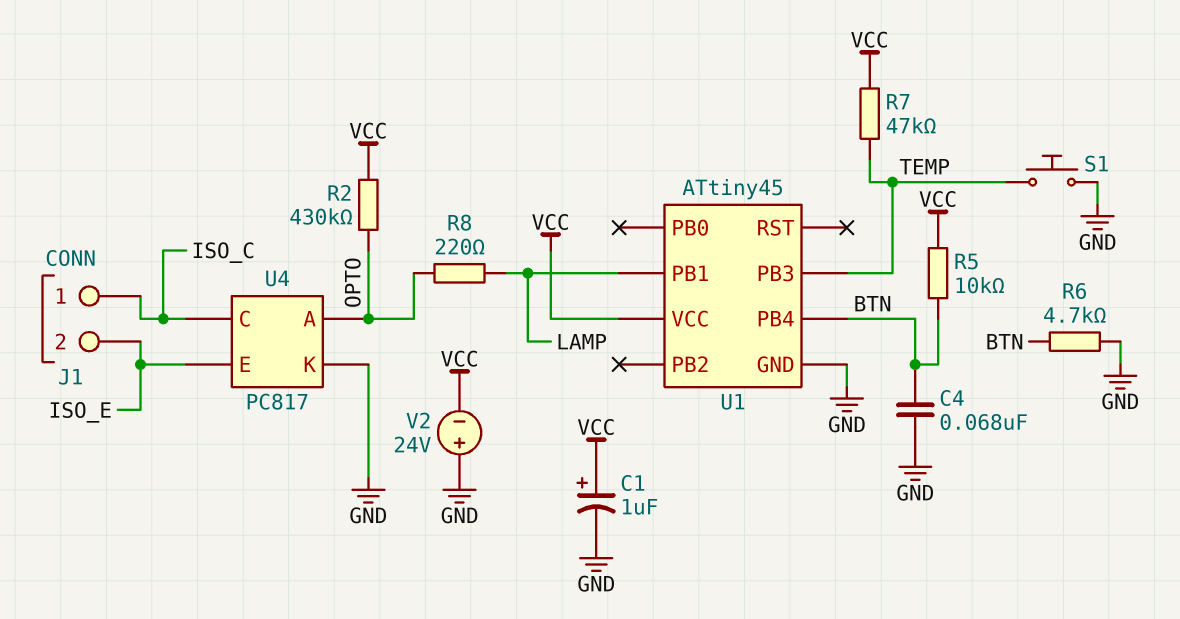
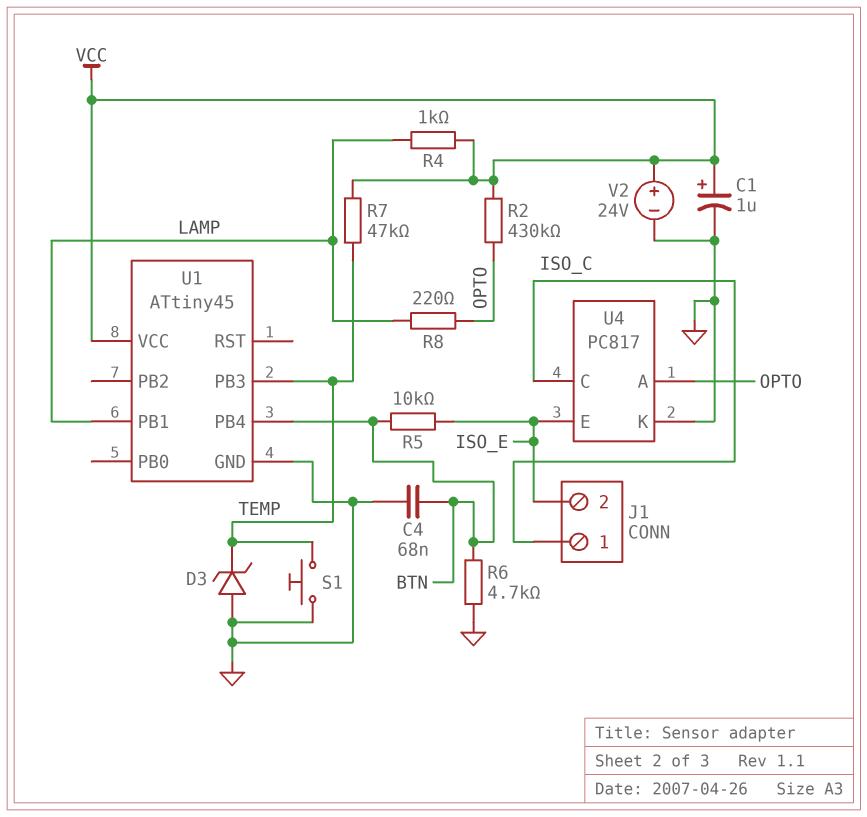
D3: none -> zener (A GND, K TEMP)
R4: none -> 1k (LAMP, VCC)
R5: 10k (BTN, VCC) -> 10k (BTN, ISO_E)
V2: 24V (plus GND, minus VCC) -> 24V (plus VCC, minus GND)

